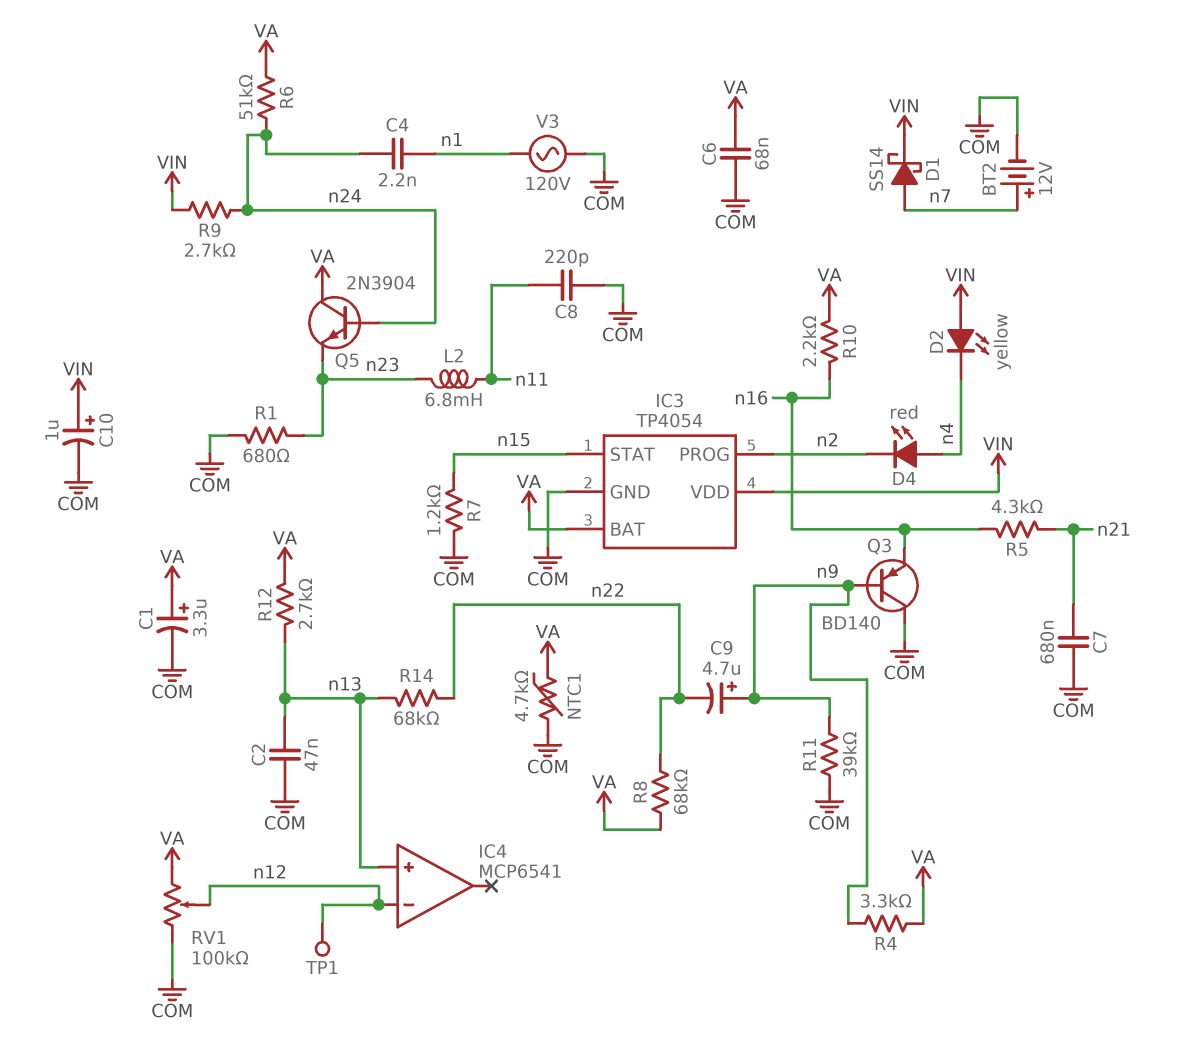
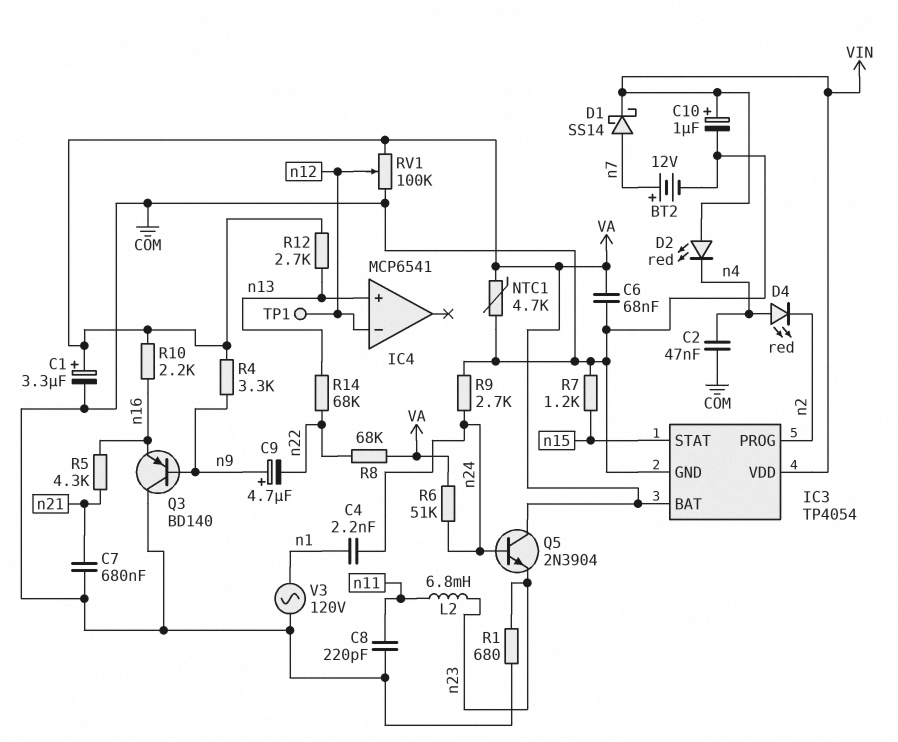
C2: 47nF (COM, n13) -> 47nF (COM, n4)
D2: LED yellow (A VIN, K n4) -> LED red (A VIN, K n4)
R9: 2.7k (VIN, n24) -> 2.7k (COM, n24)
R11: 39k (COM, n9) -> none

